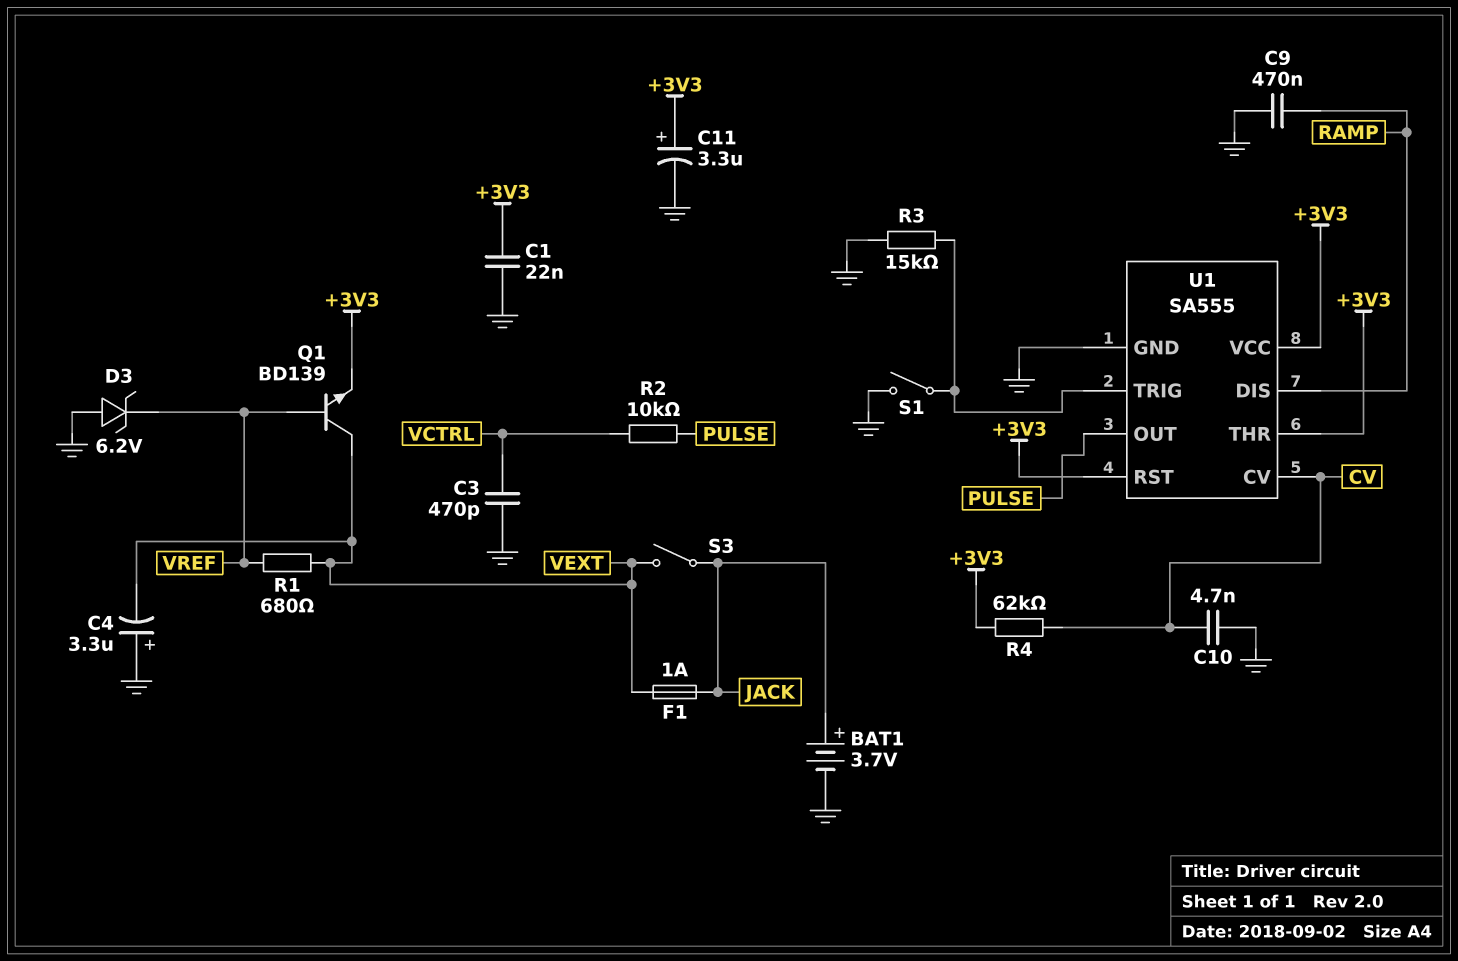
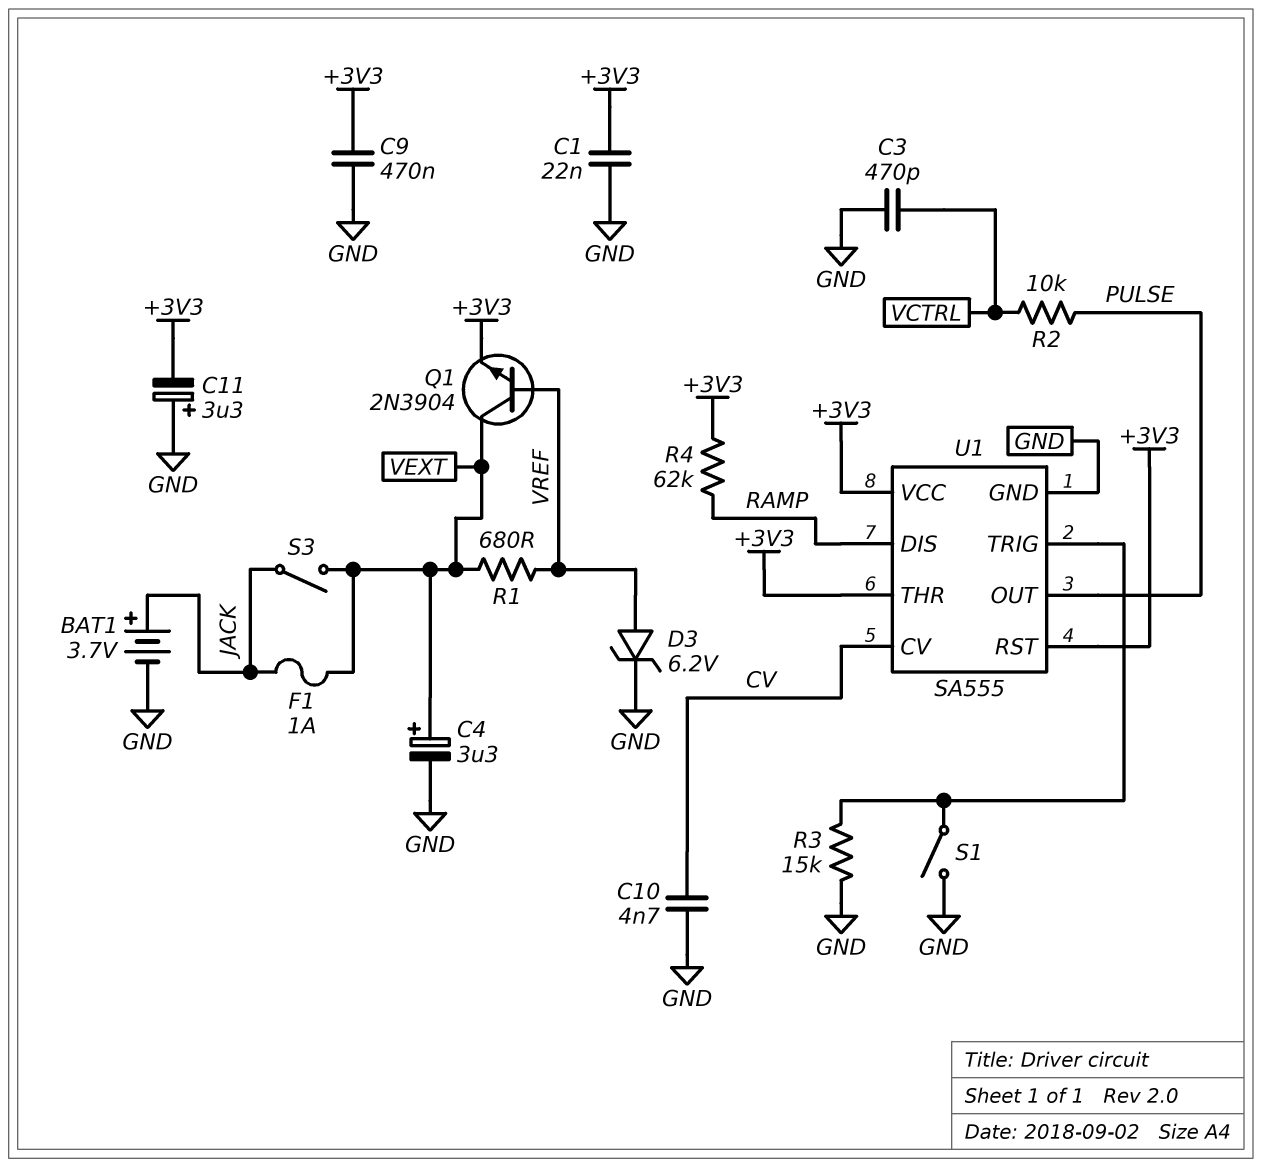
C4: 3.3uF (plus GND, minus VEXT) -> 3.3uF (plus VEXT, minus GND)
C9: 470nF (GND, RAMP) -> 470nF (+3V3, GND)
C11: 3.3uF (plus +3V3, minus GND) -> 3.3uF (plus GND, minus +3V3)
D3: zener 6.2V (A GND, K VREF) -> zener 6.2V (A VREF, K GND)
Q1: NPN BD139 (B VREF, C VEXT, E +3V3) -> NPN 2N3904 (B VREF, C VEXT, E +3V3)
R4: 62k (+3V3, CV) -> 62k (+3V3, RAMP)

